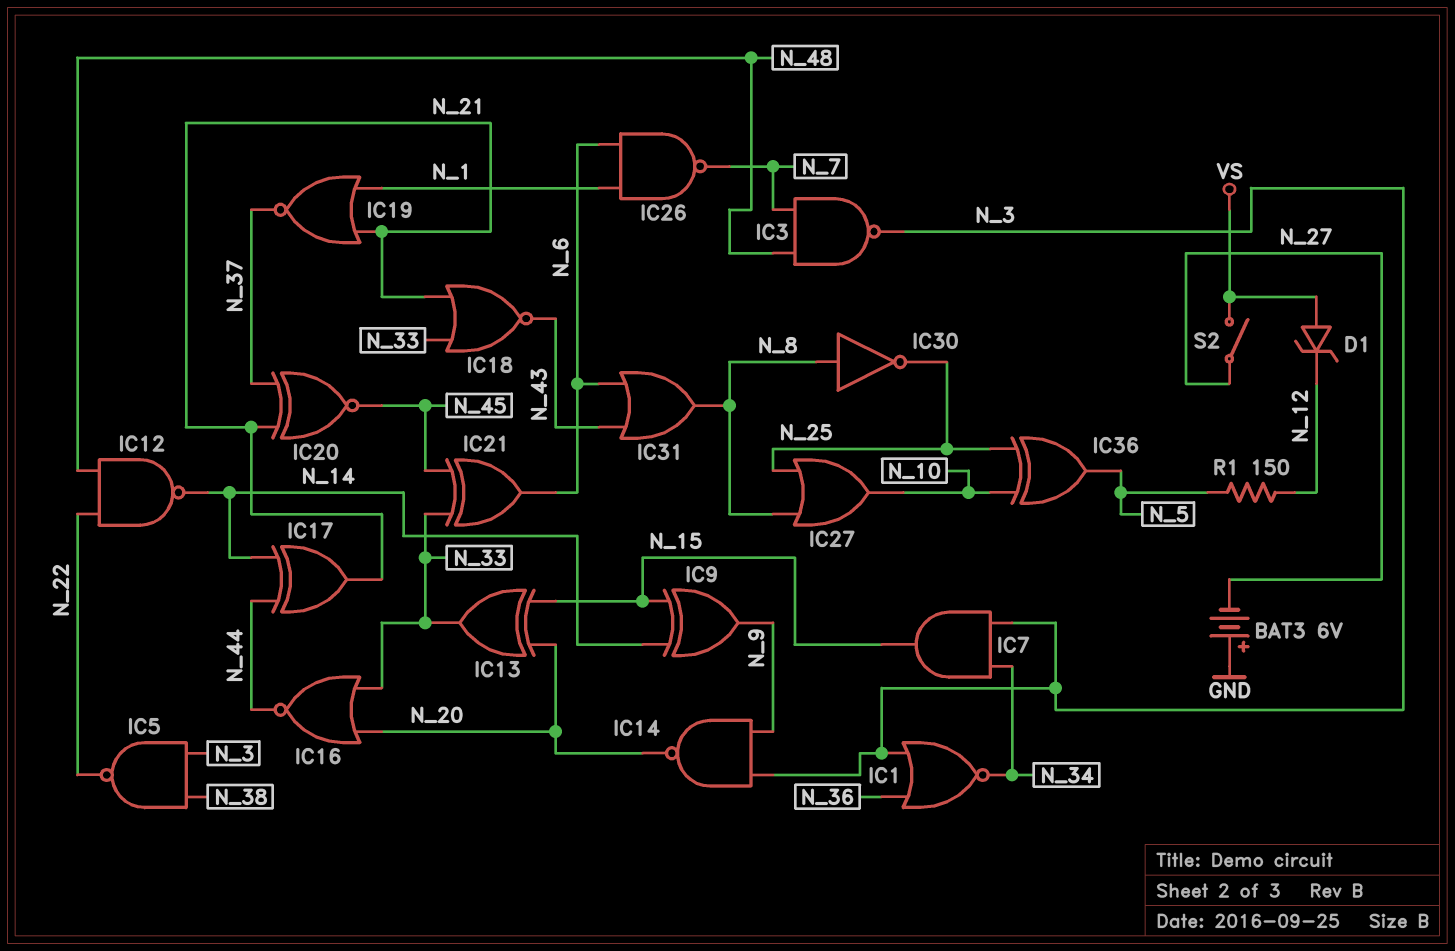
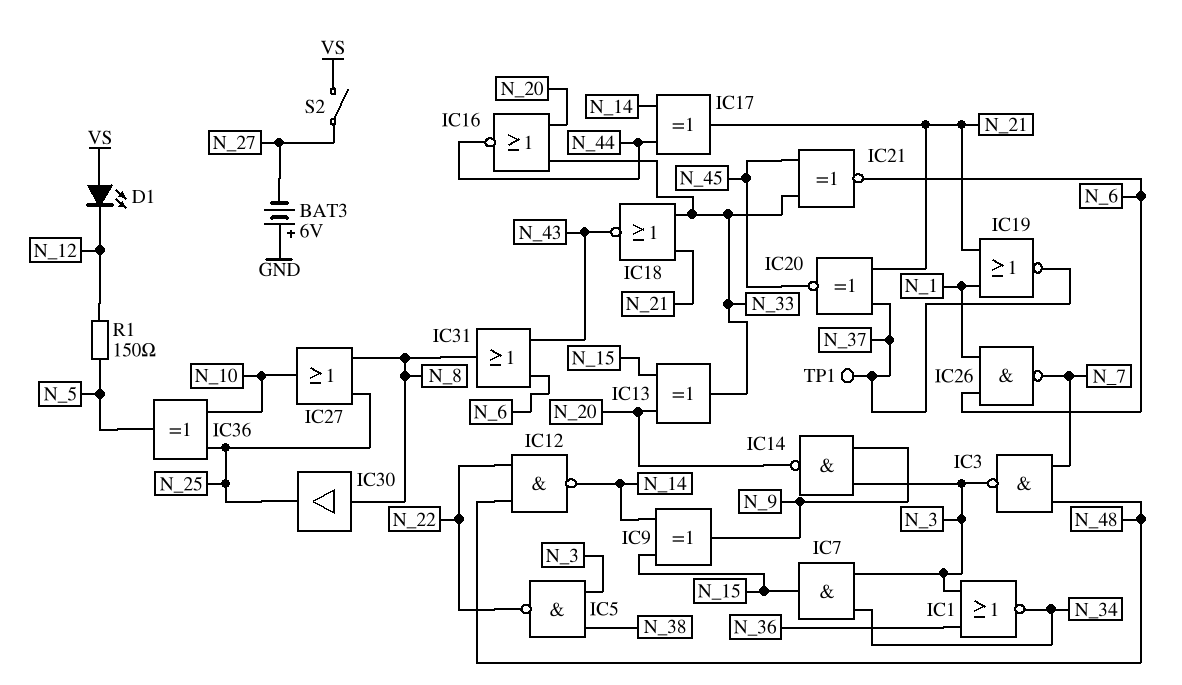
D1: zener (A VS, K N_12) -> LED (A VS, K N_12)
IC21: XOR (in N_33, in N_45, out N_6) -> XNOR (in N_33, in N_45, out N_6)
IC30: NOT (in N_8, out N_25) -> buffer (in N_8, out N_25)
TP1: none -> test point (N_37)

